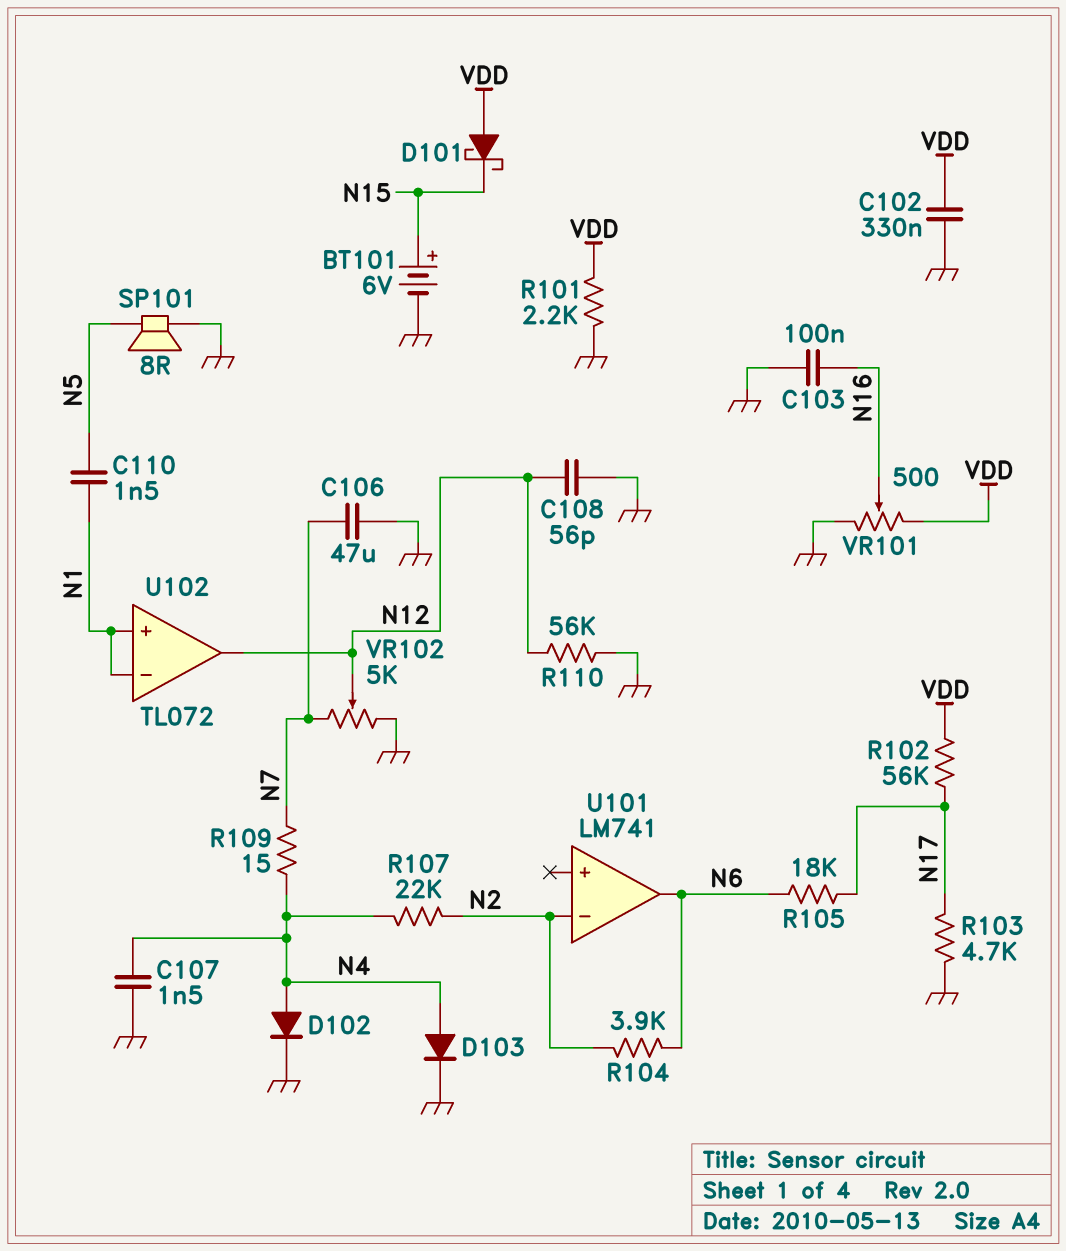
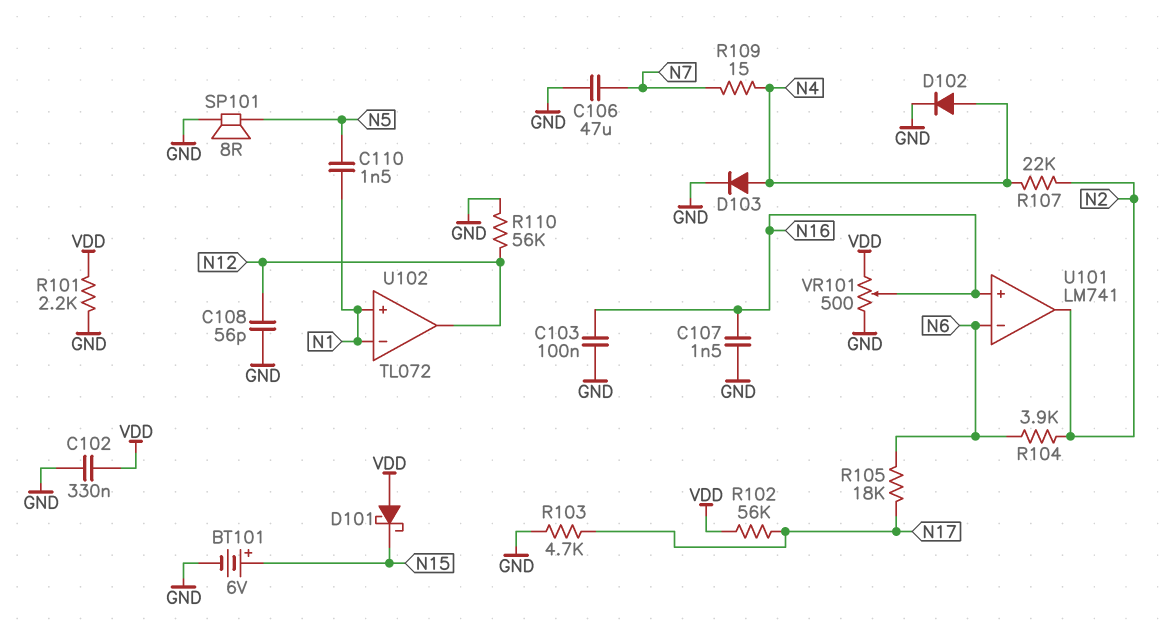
C107: 1.5nF (GND, N4) -> 1.5nF (GND, N16)
U101 pin in+: none -> N16
U101 pin in-: N2 -> N6
U101 pin out: N6 -> N2
VR102: 5k (GND, N7, wiper N12) -> none

